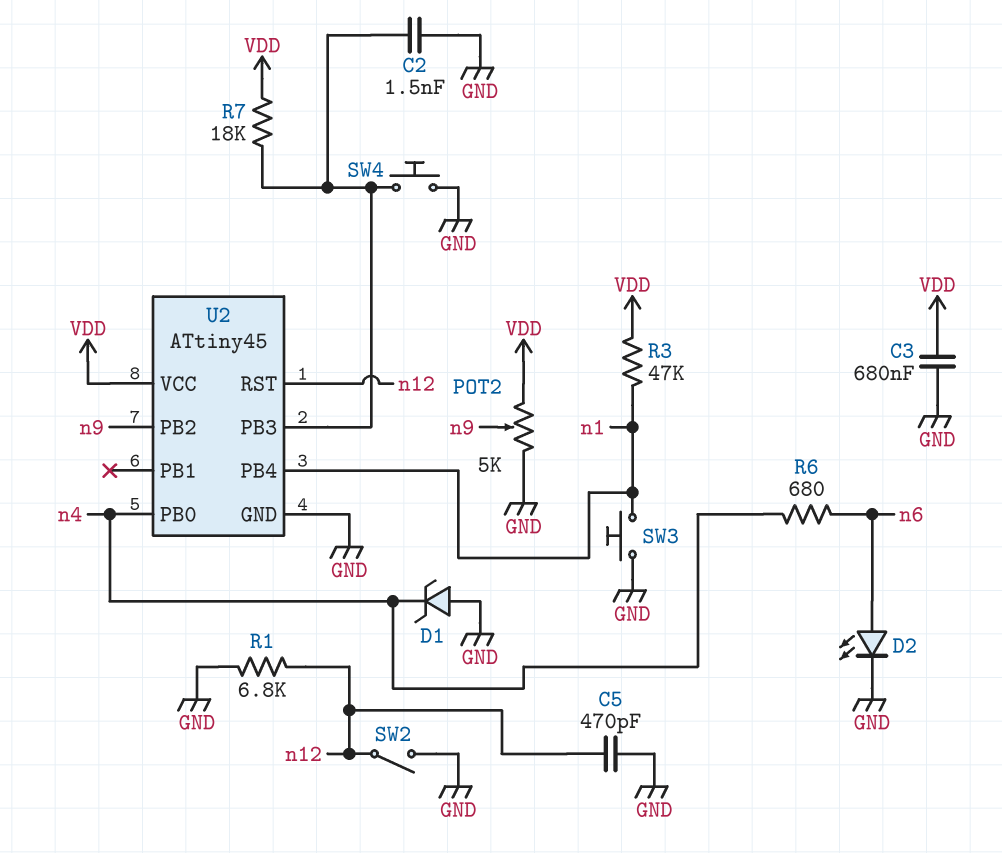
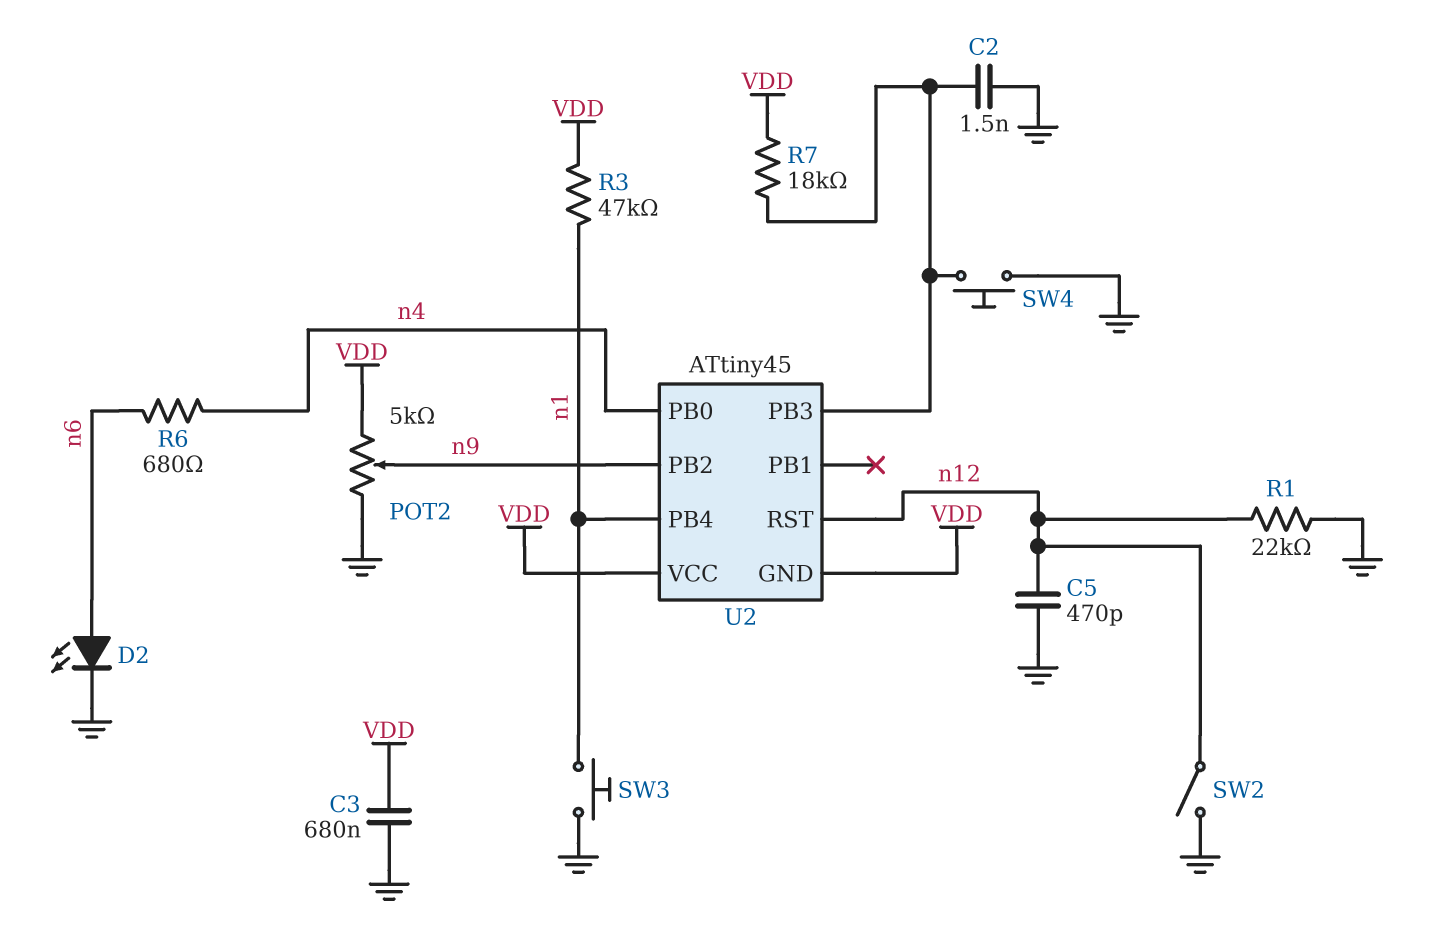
D1: zener (A GND, K n4) -> none
R1: 6.8k (GND, n12) -> 22k (GND, n12)
U2 pin GND: GND -> VDD

